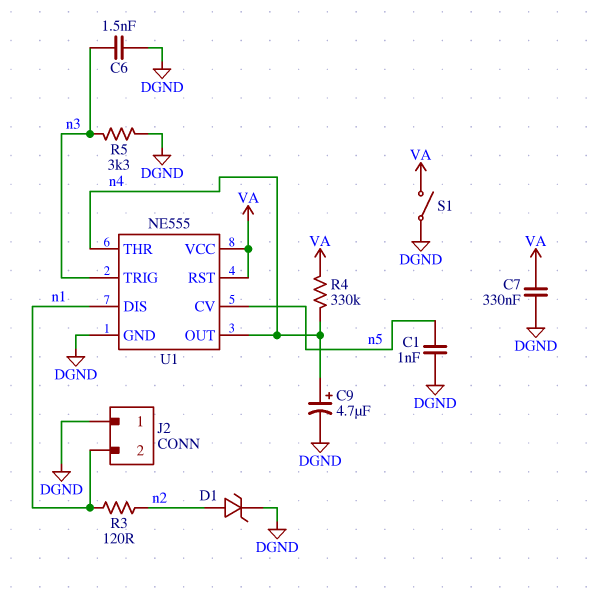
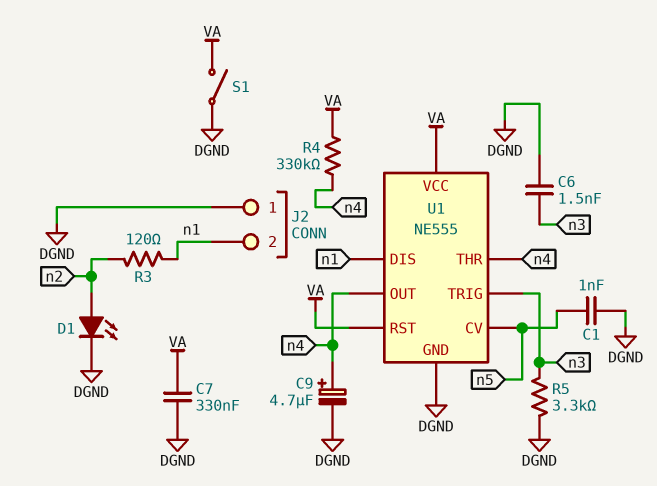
D1: zener (A n2, K DGND) -> LED (A n2, K DGND)

